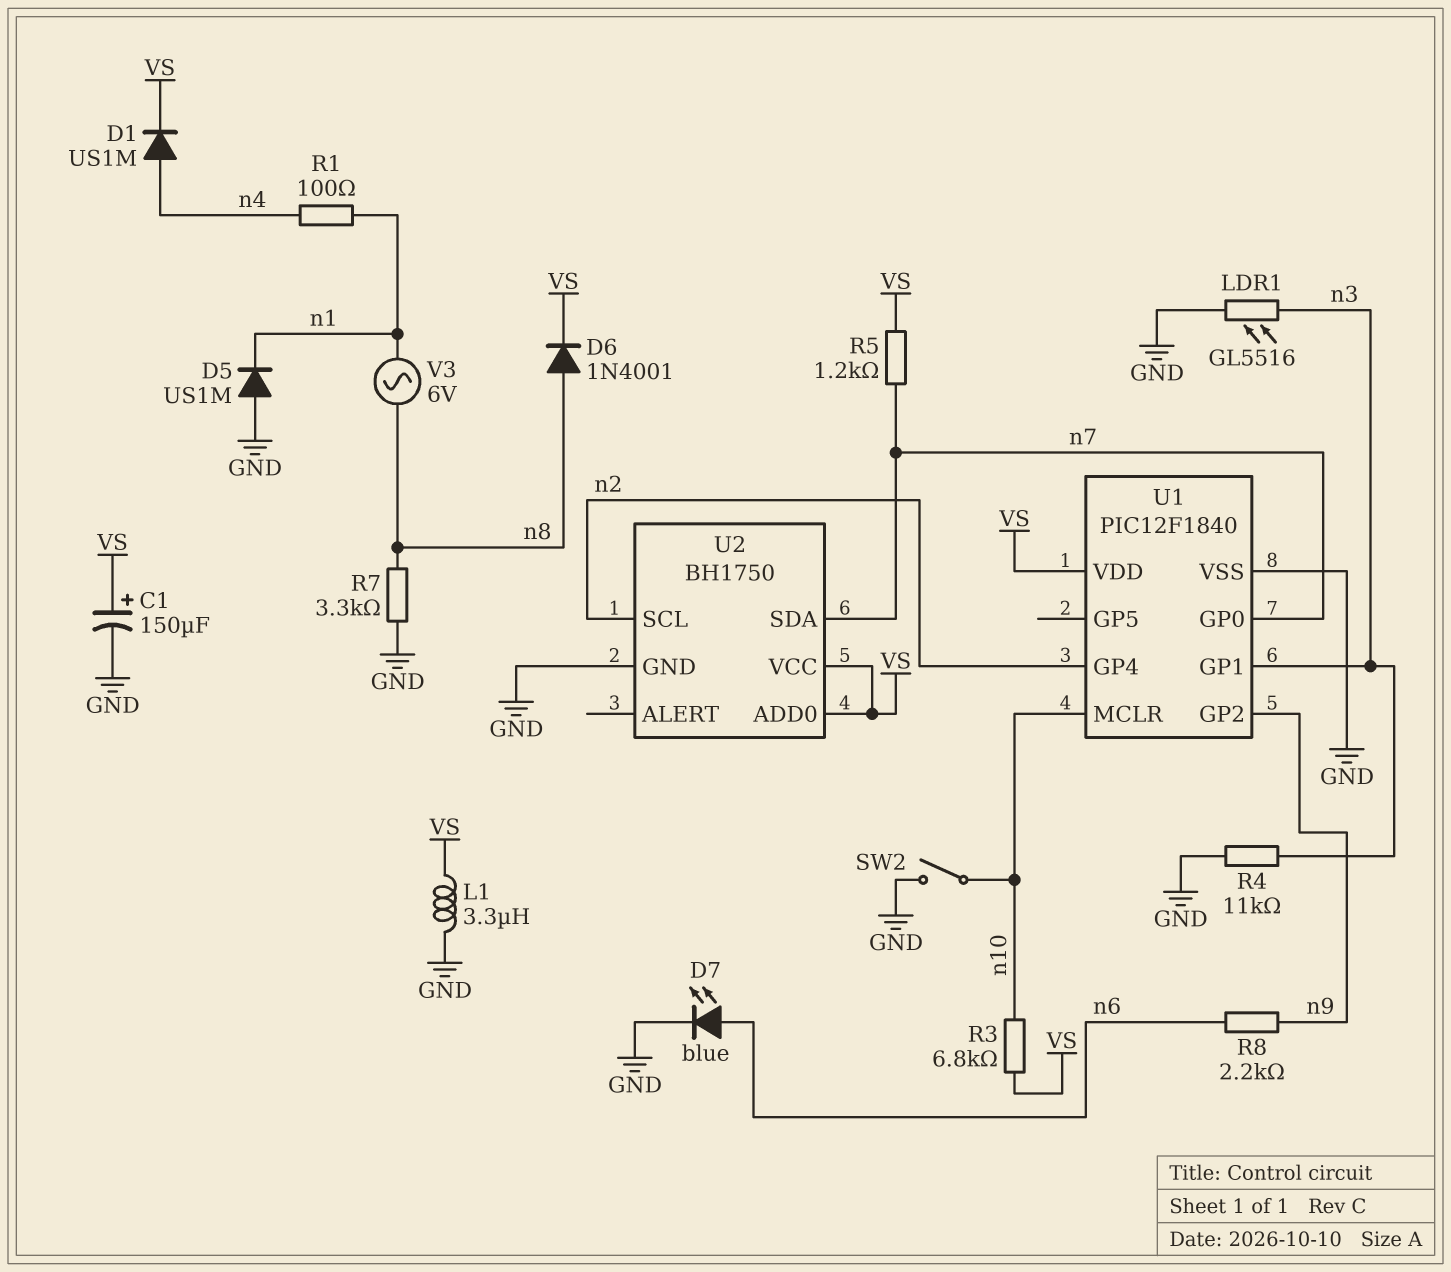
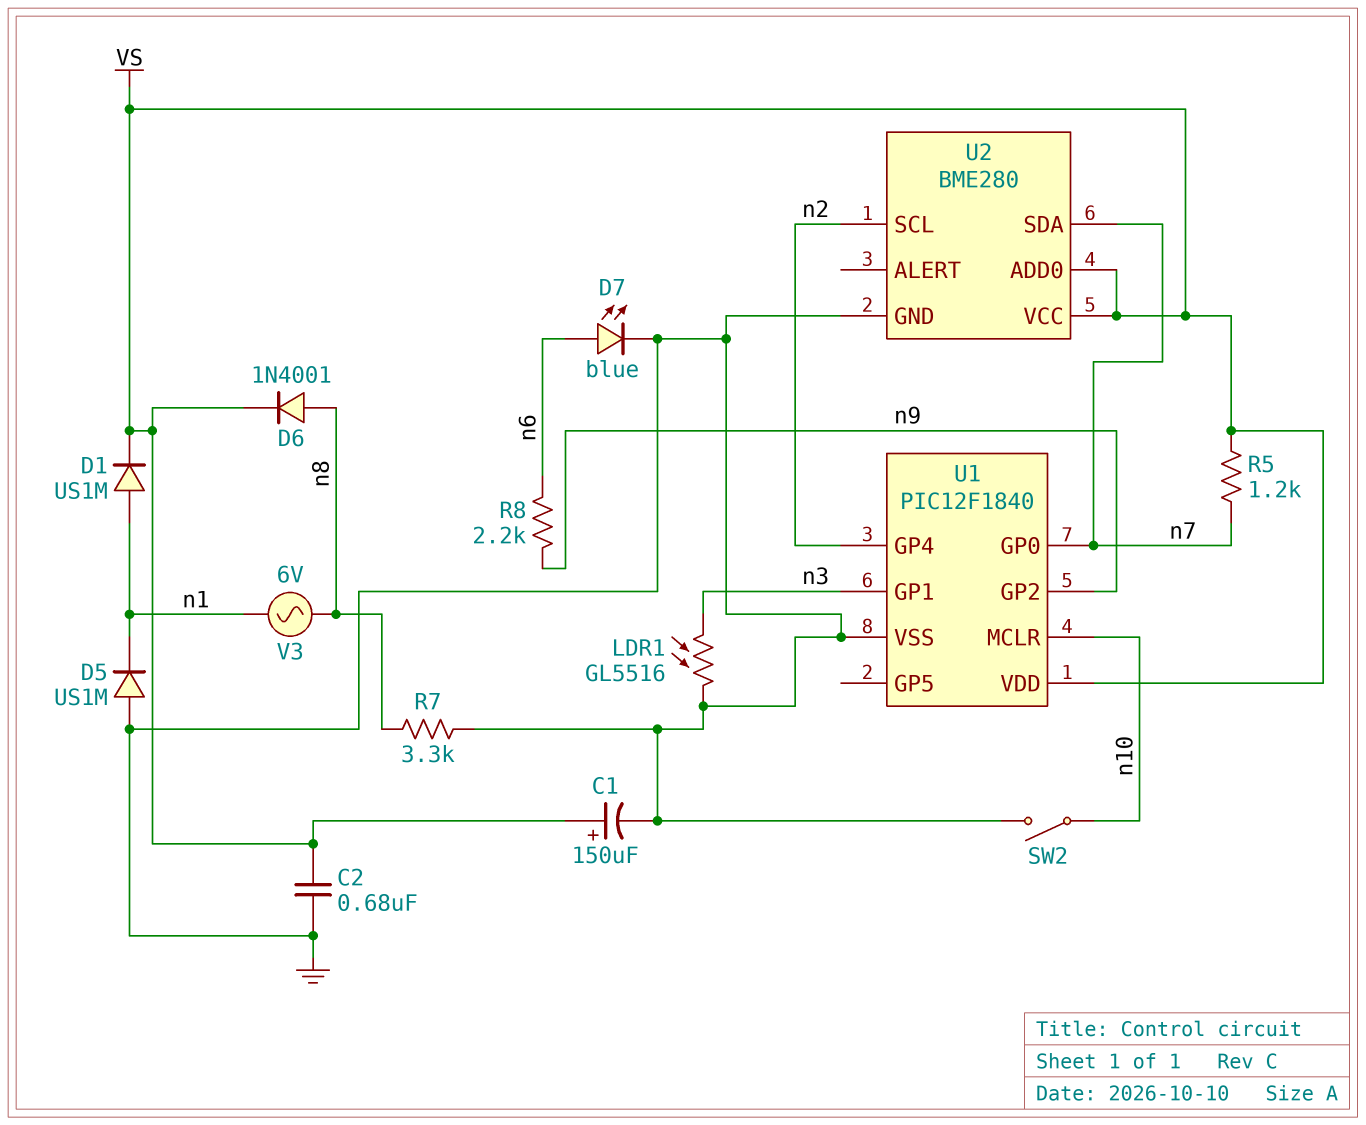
C2: none -> 680nF (GND, VS)
D1: diode US1M (A n4, K VS) -> diode US1M (A n1, K VS)
L1: 3.3uH (GND, VS) -> none
R1: 100 (n1, n4) -> none
R3: 6.8k (VS, n10) -> none
R4: 11k (GND, n3) -> none
U2: BH1750 -> BME280

